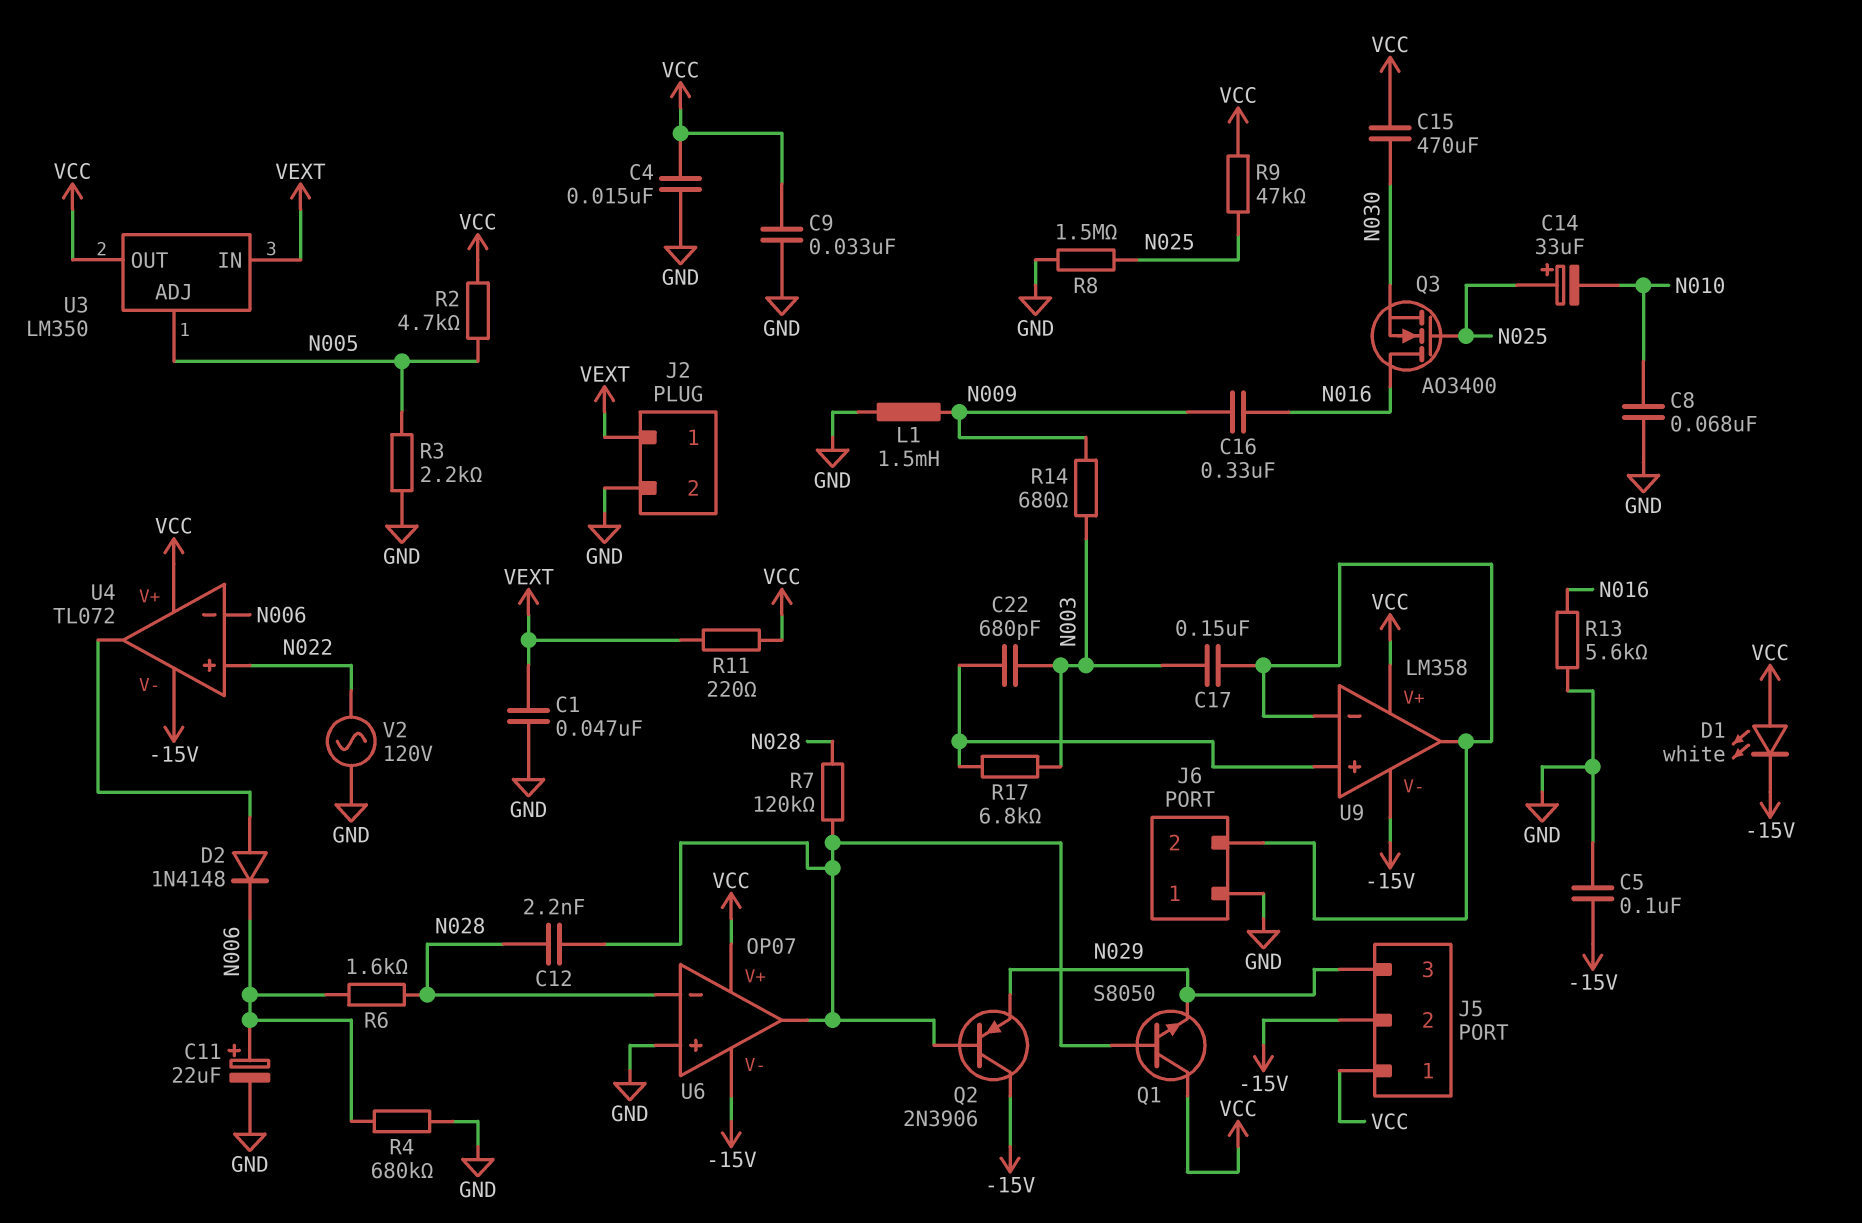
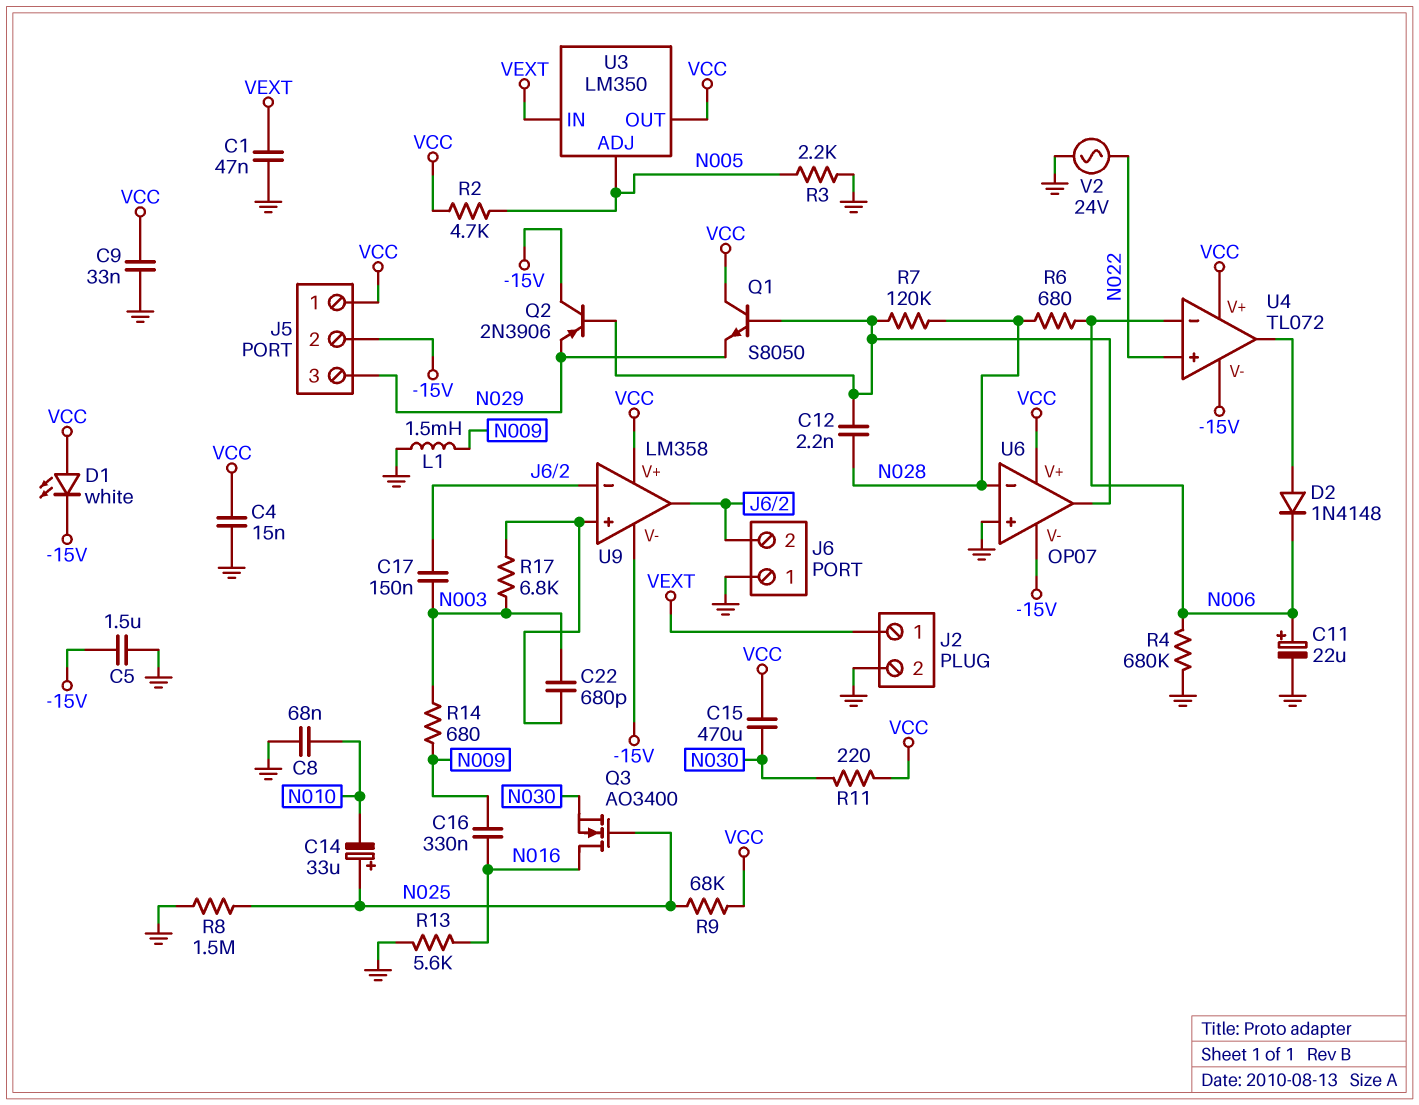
C5: 100nF (-15V, GND) -> 1.5uF (-15V, GND)
R6: 1.6k (N006, N028) -> 680 (N006, N028)
R9: 47k (N025, VCC) -> 68k (N025, VCC)
R11: 220 (VCC, VEXT) -> 220 (N030, VCC)
V2: AC 120V (GND, N022) -> AC 24V (GND, N022)

